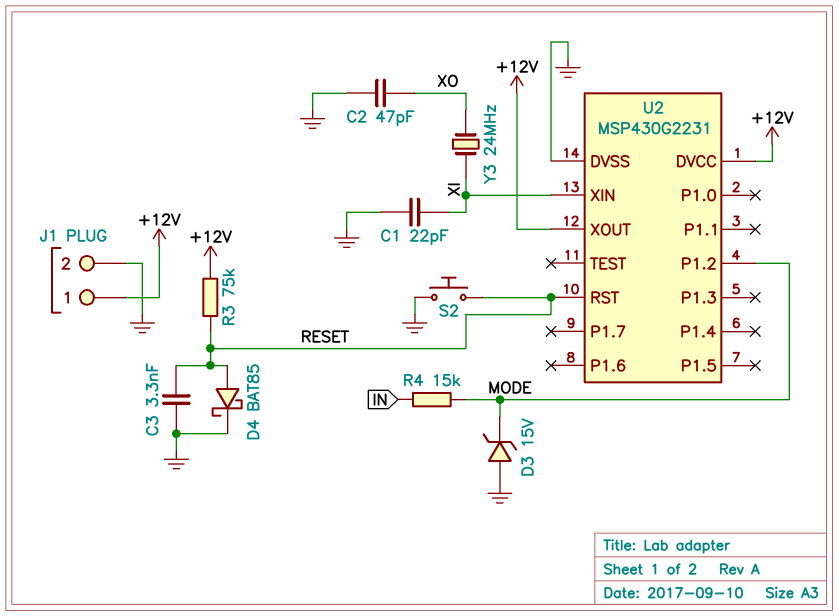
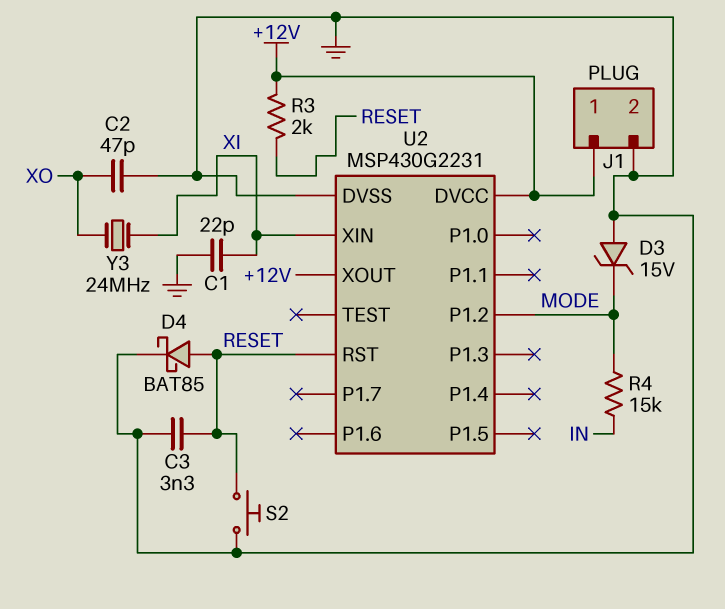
R3: 75k (+12V, RESET) -> 2k (+12V, RESET)

